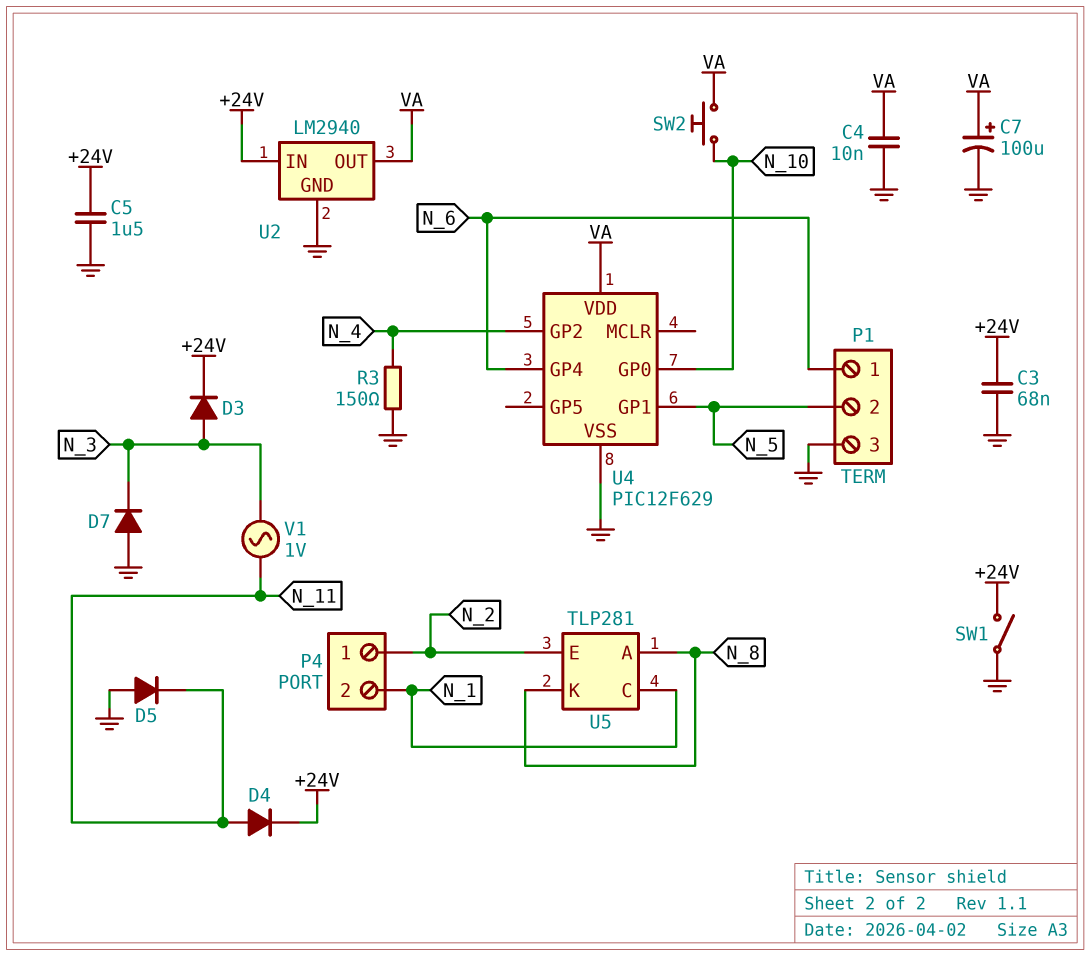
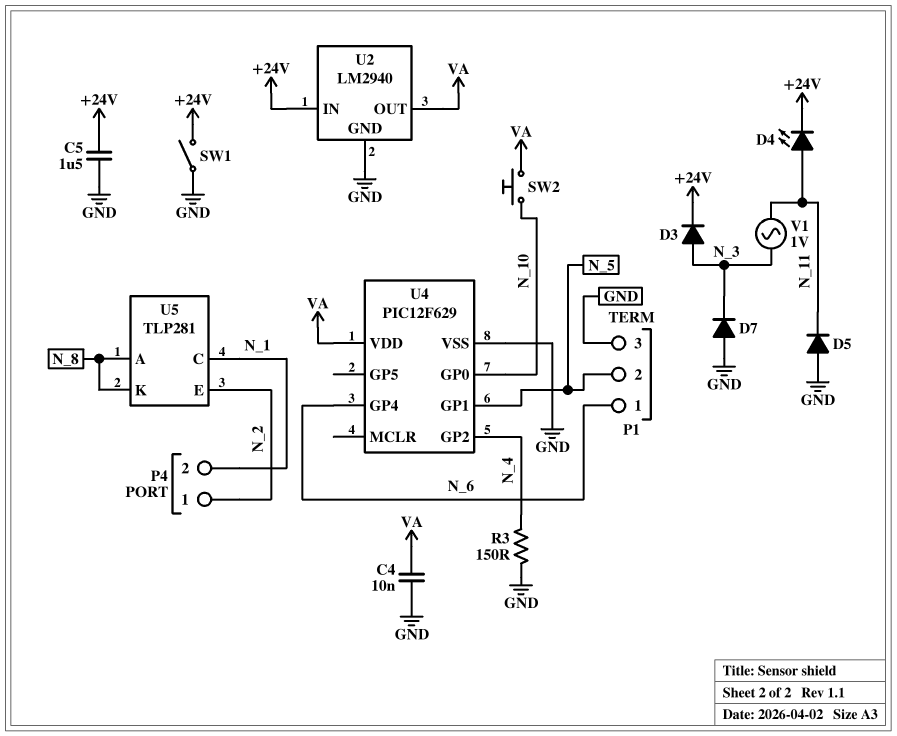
C3: 68nF (+24V, GND) -> none
C7: 100uF (plus VA, minus GND) -> none
D4: diode (A N_11, K +24V) -> LED (A N_11, K +24V)

